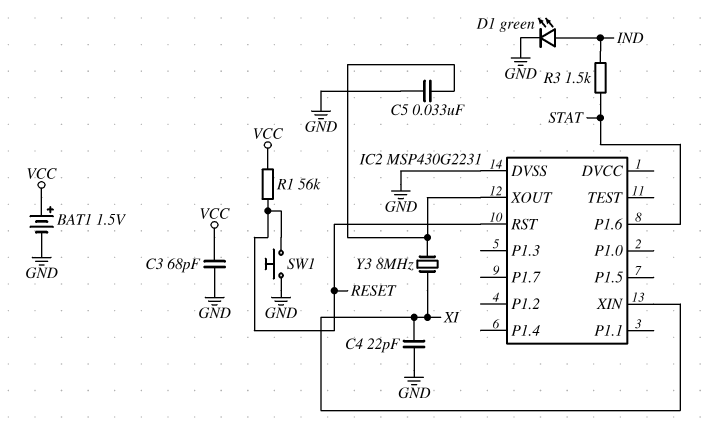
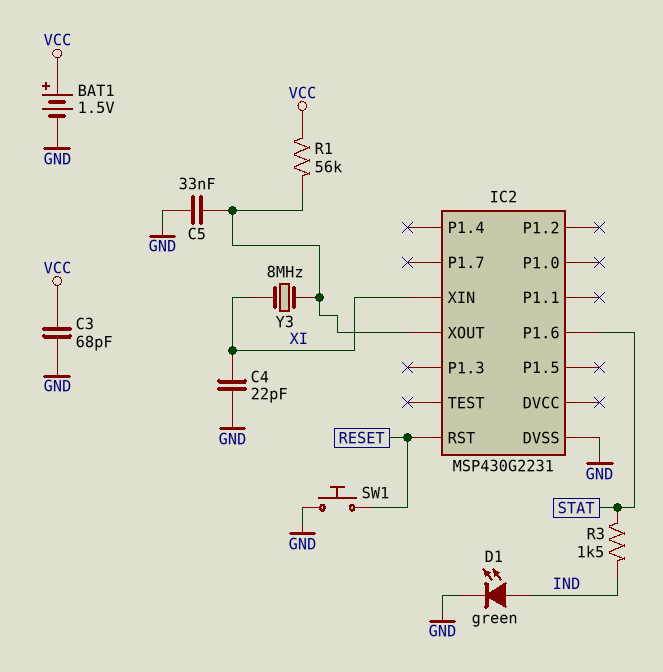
R1: 56k (RESET, VCC) -> 56k (IC2/XOUT, VCC)

